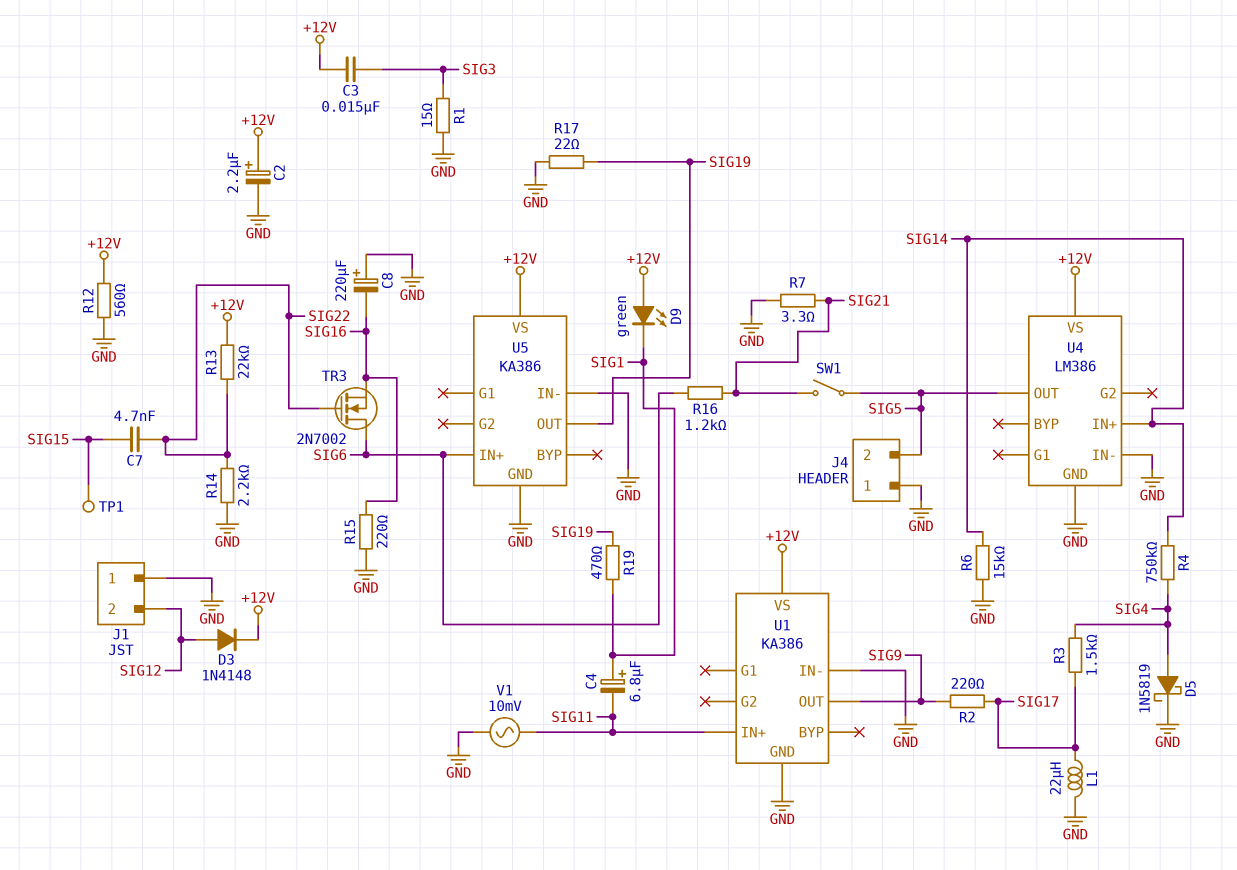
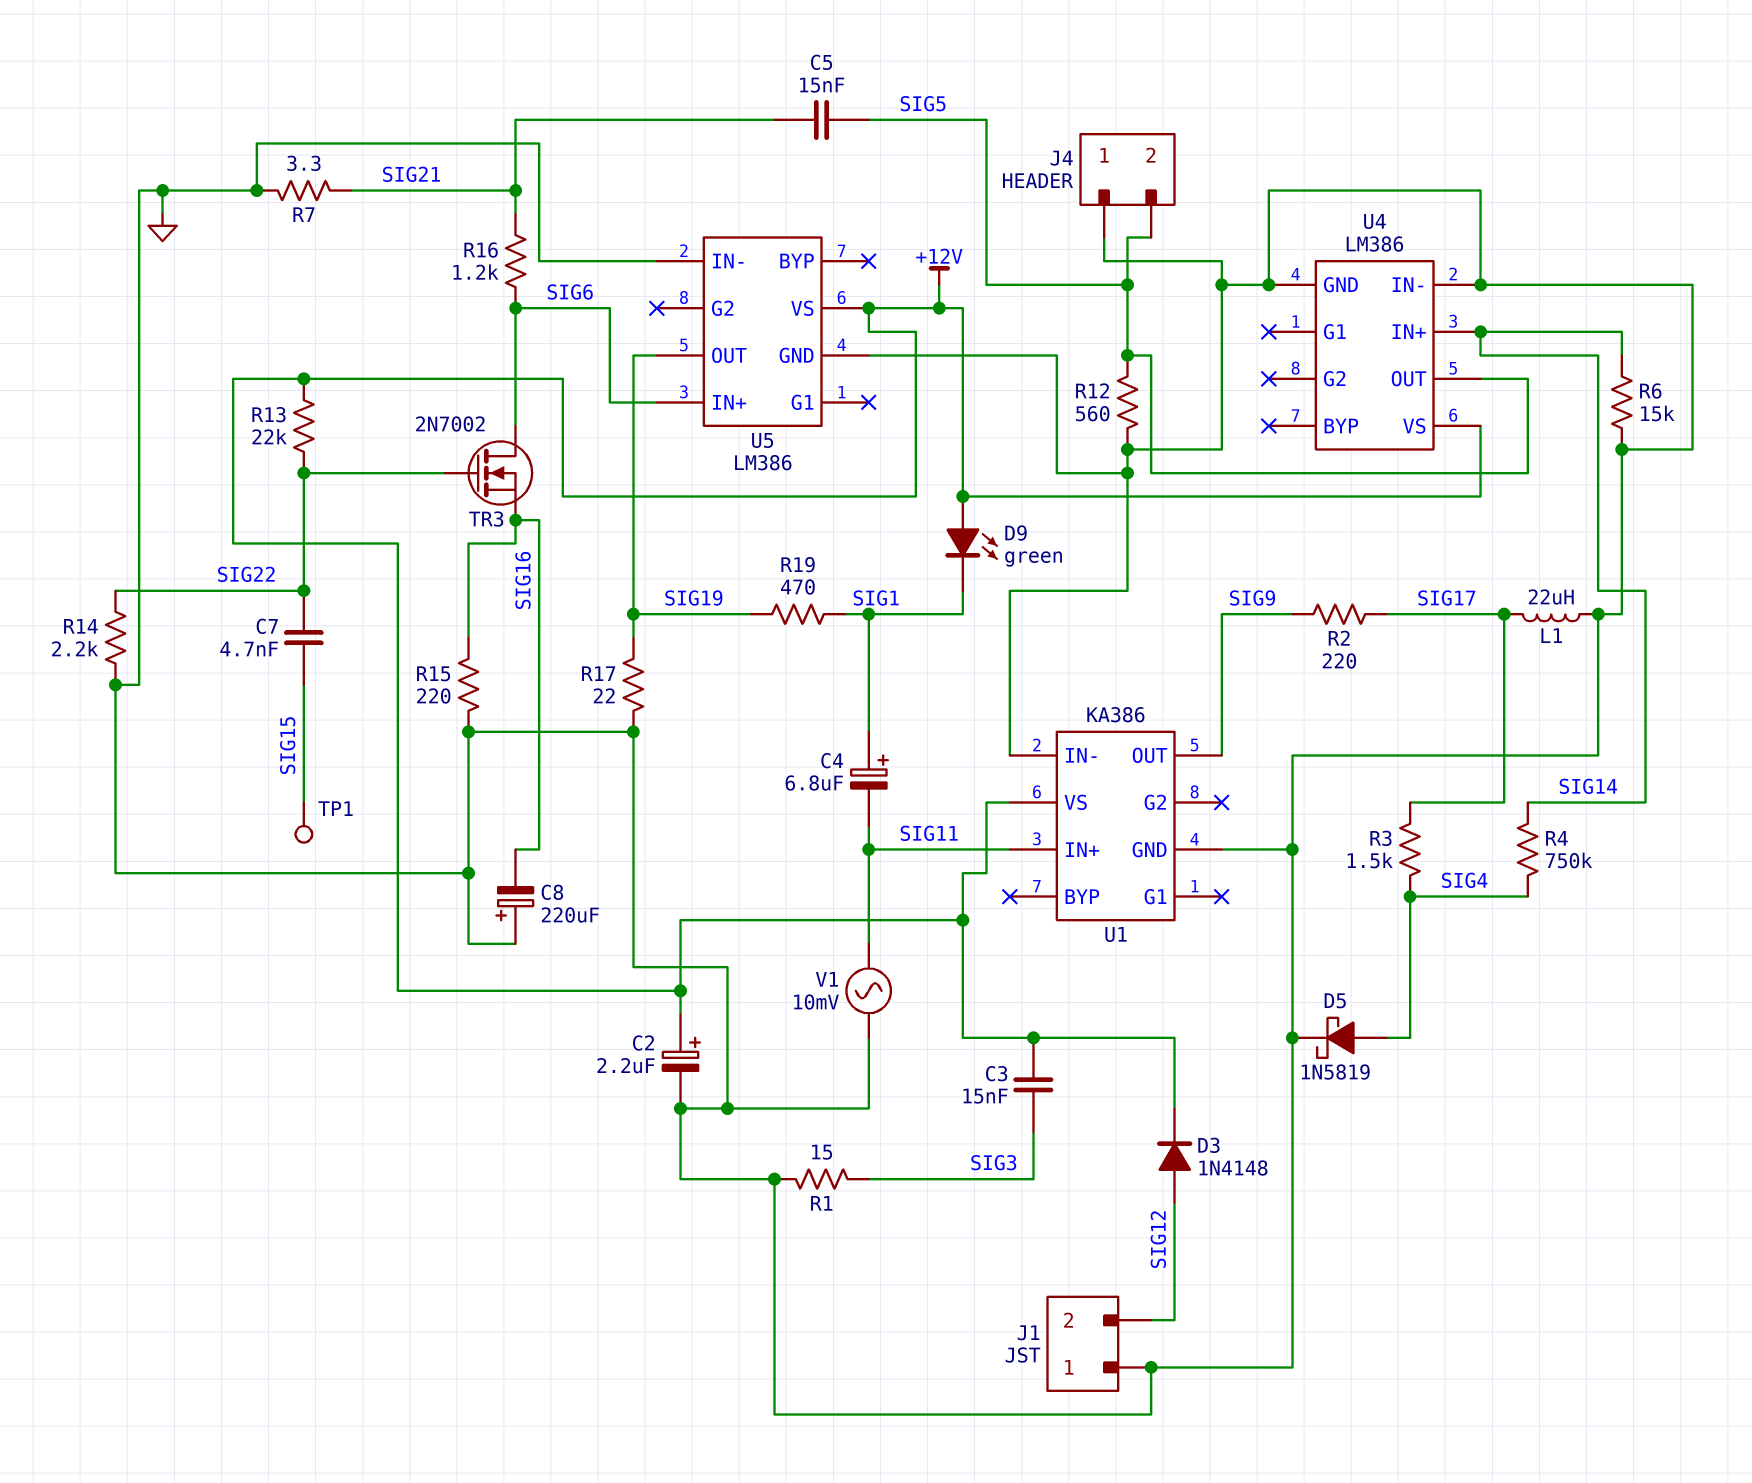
C5: none -> 15nF (SIG5, SIG21)
R12: 560 (+12V, GND) -> 560 (GND, SIG5)
SW1: switch (SIG5, SIG21) -> none
U5: KA386 -> LM386

